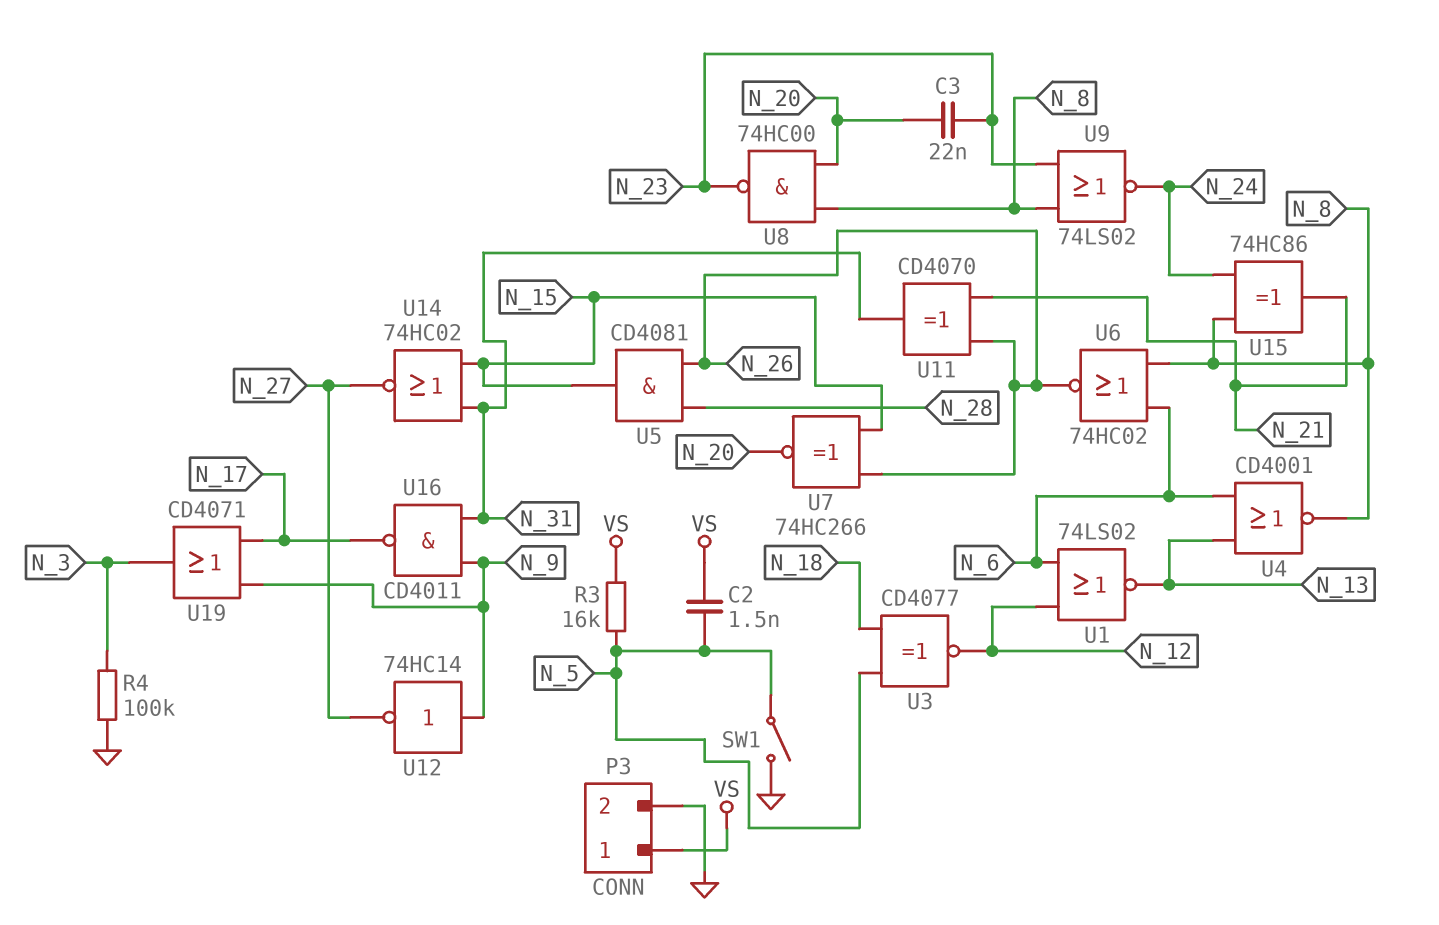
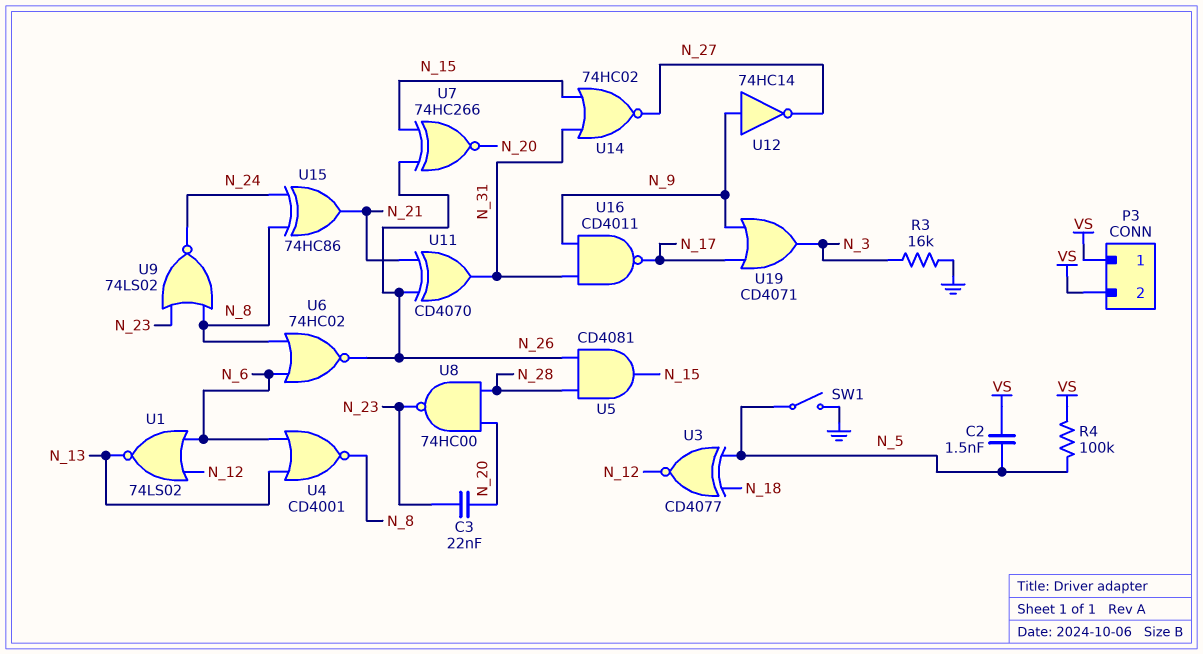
P3 pin 2: GND -> VS
R3: 16k (N_5, VS) -> 16k (GND, N_3)
R4: 100k (GND, N_3) -> 100k (N_5, VS)
U8: NAND 74HC00 (in N_8, in N_20, out N_23) -> NAND 74HC00 (in N_20, in N_28, out N_23)

